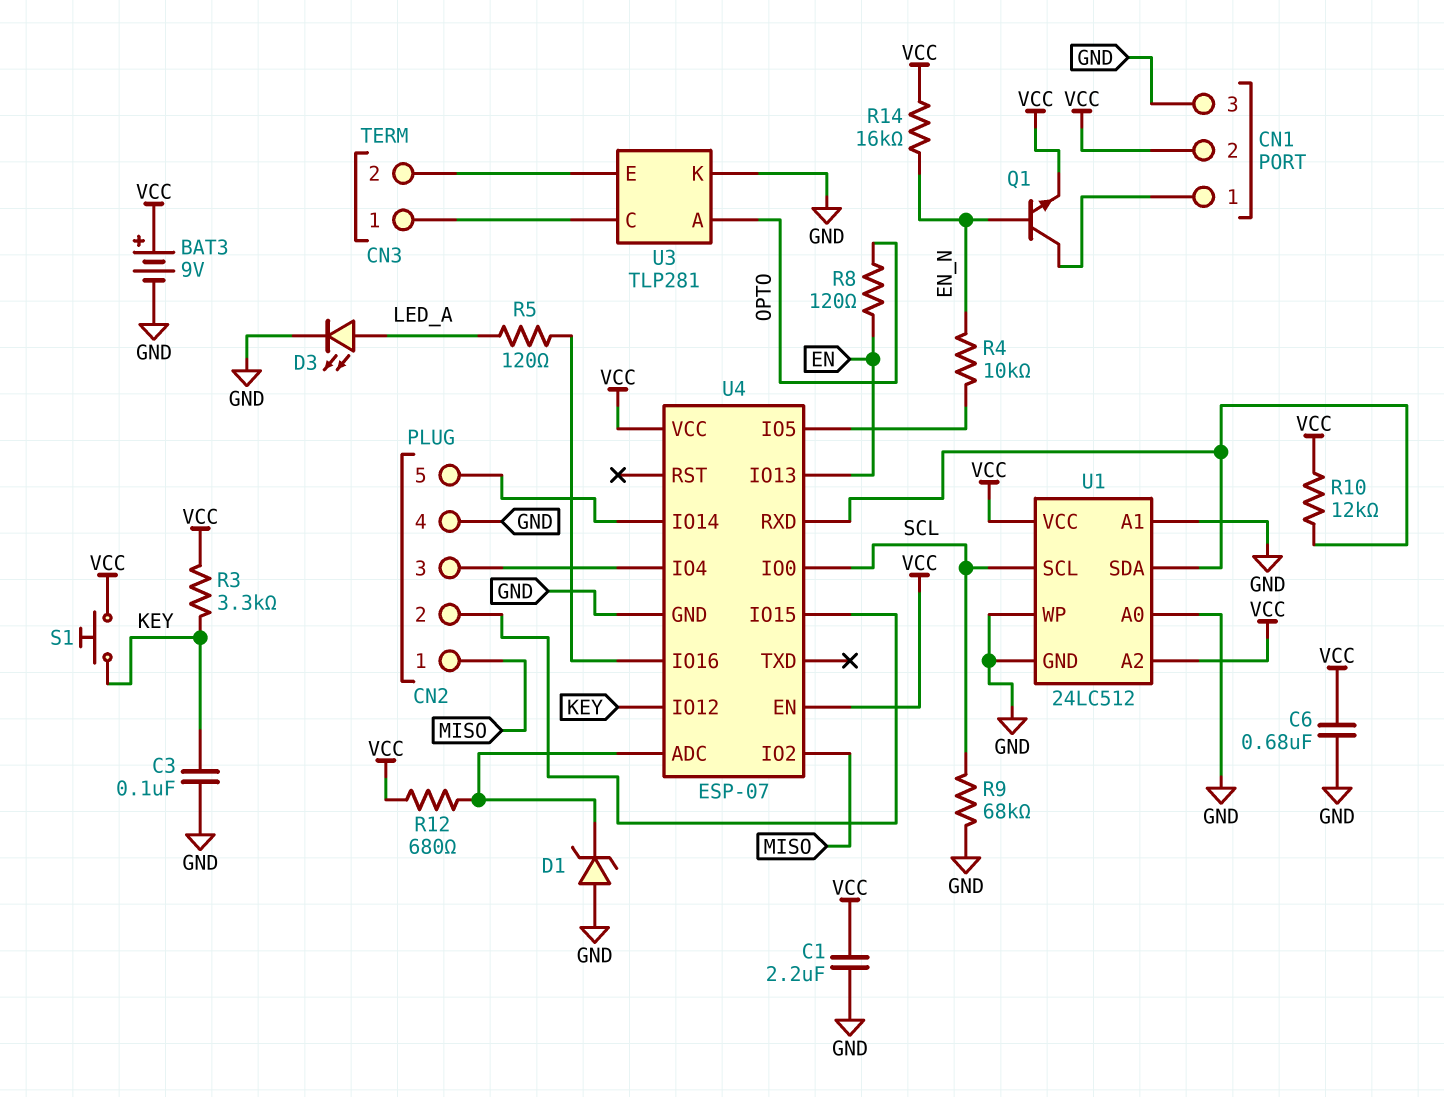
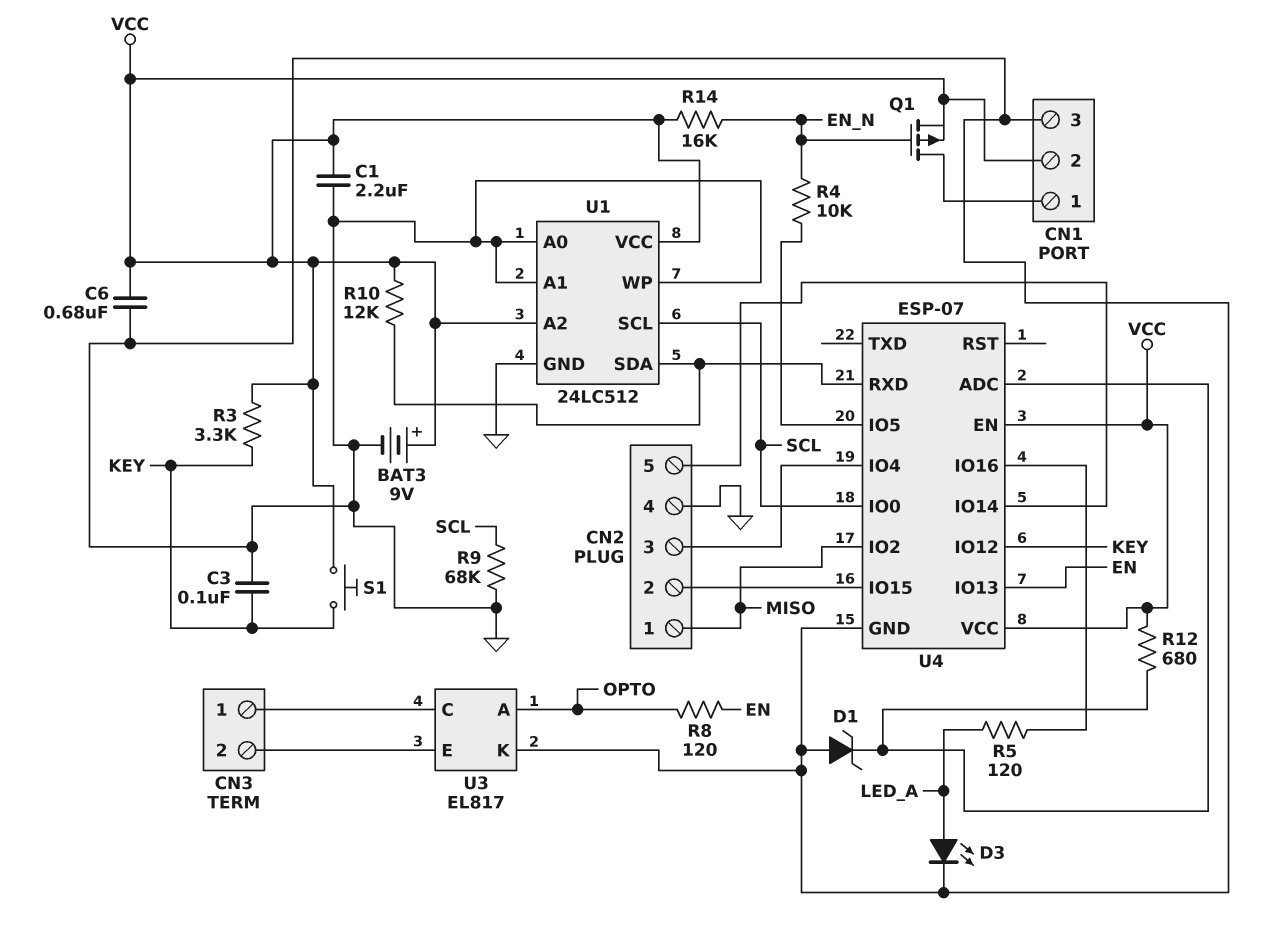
Q1: NPN (B EN_N, C CN1/1, E VCC) -> PMOS (G EN_N, D CN1/1, S VCC)
U3: TLP281 -> EL817

